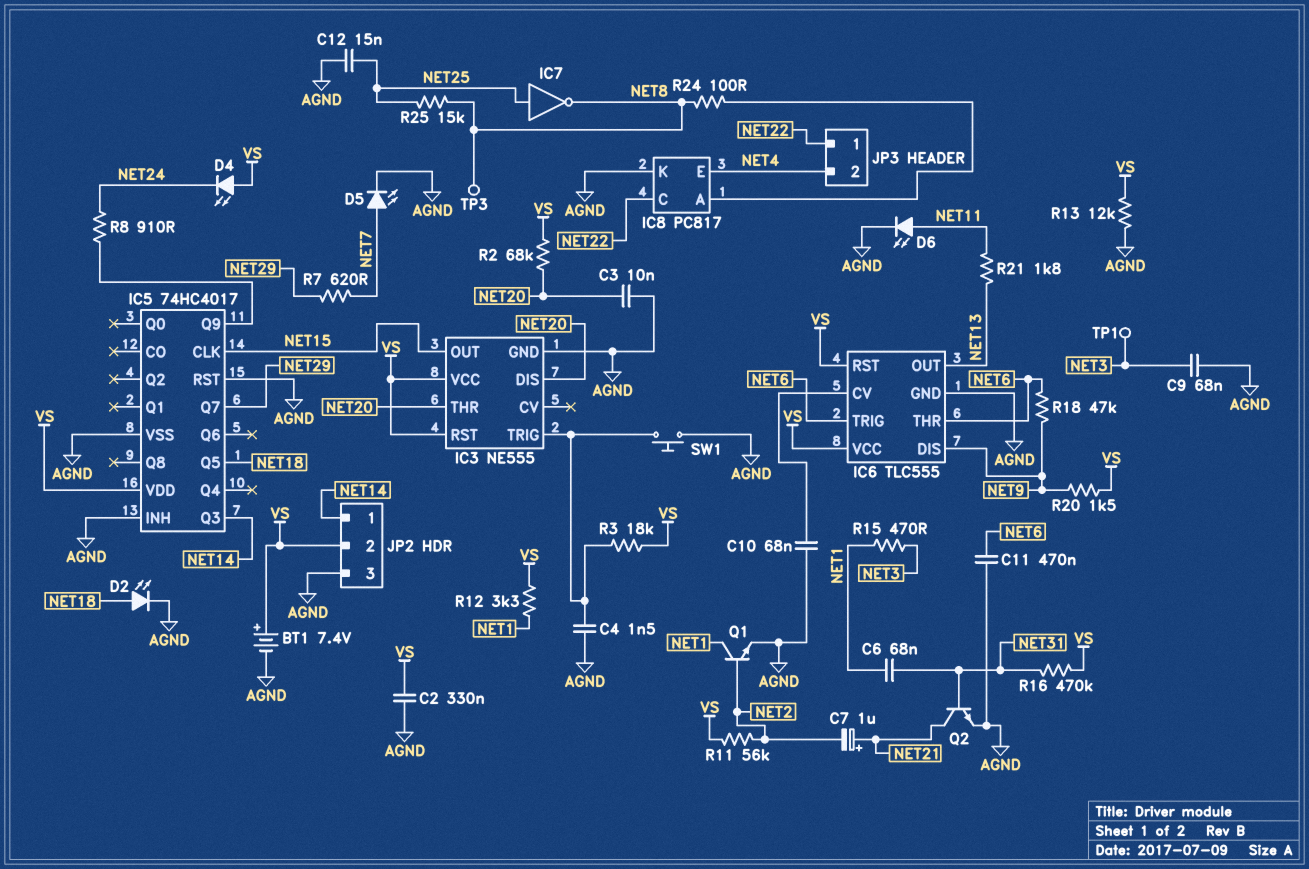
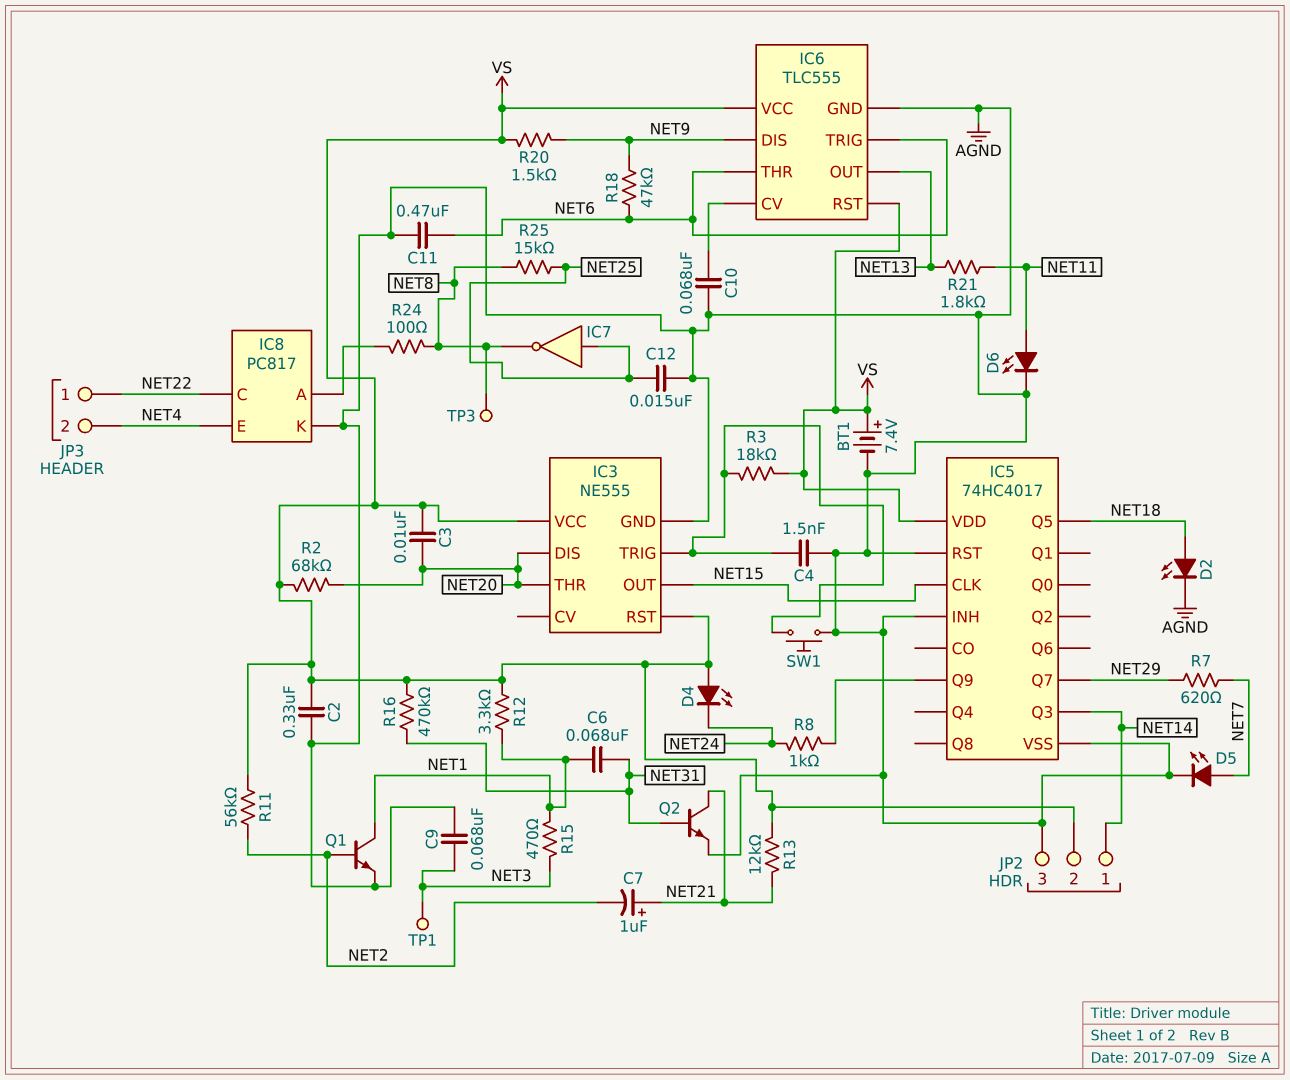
C3: 10nF (AGND, NET20) -> 10nF (NET20, VS)
R8: 910 (IC5/Q9, NET24) -> 1k (IC5/Q9, NET24)
R13: 12k (AGND, VS) -> 12k (NET21, VS)

